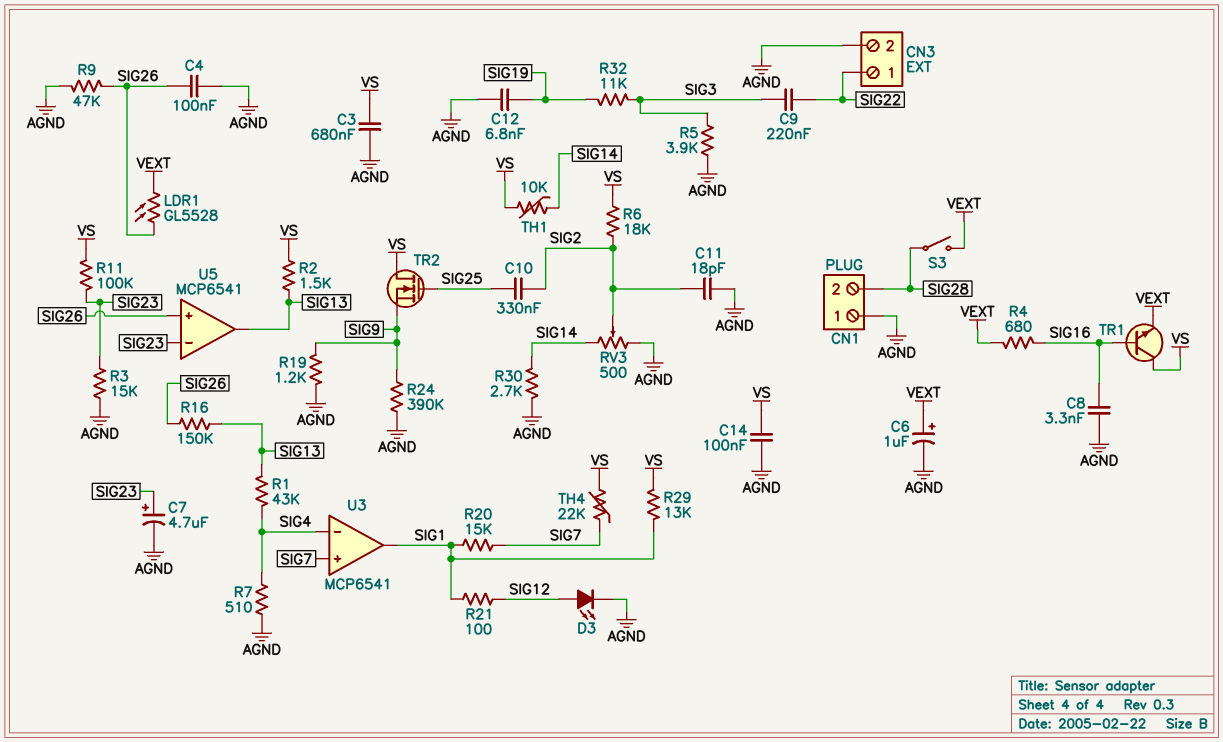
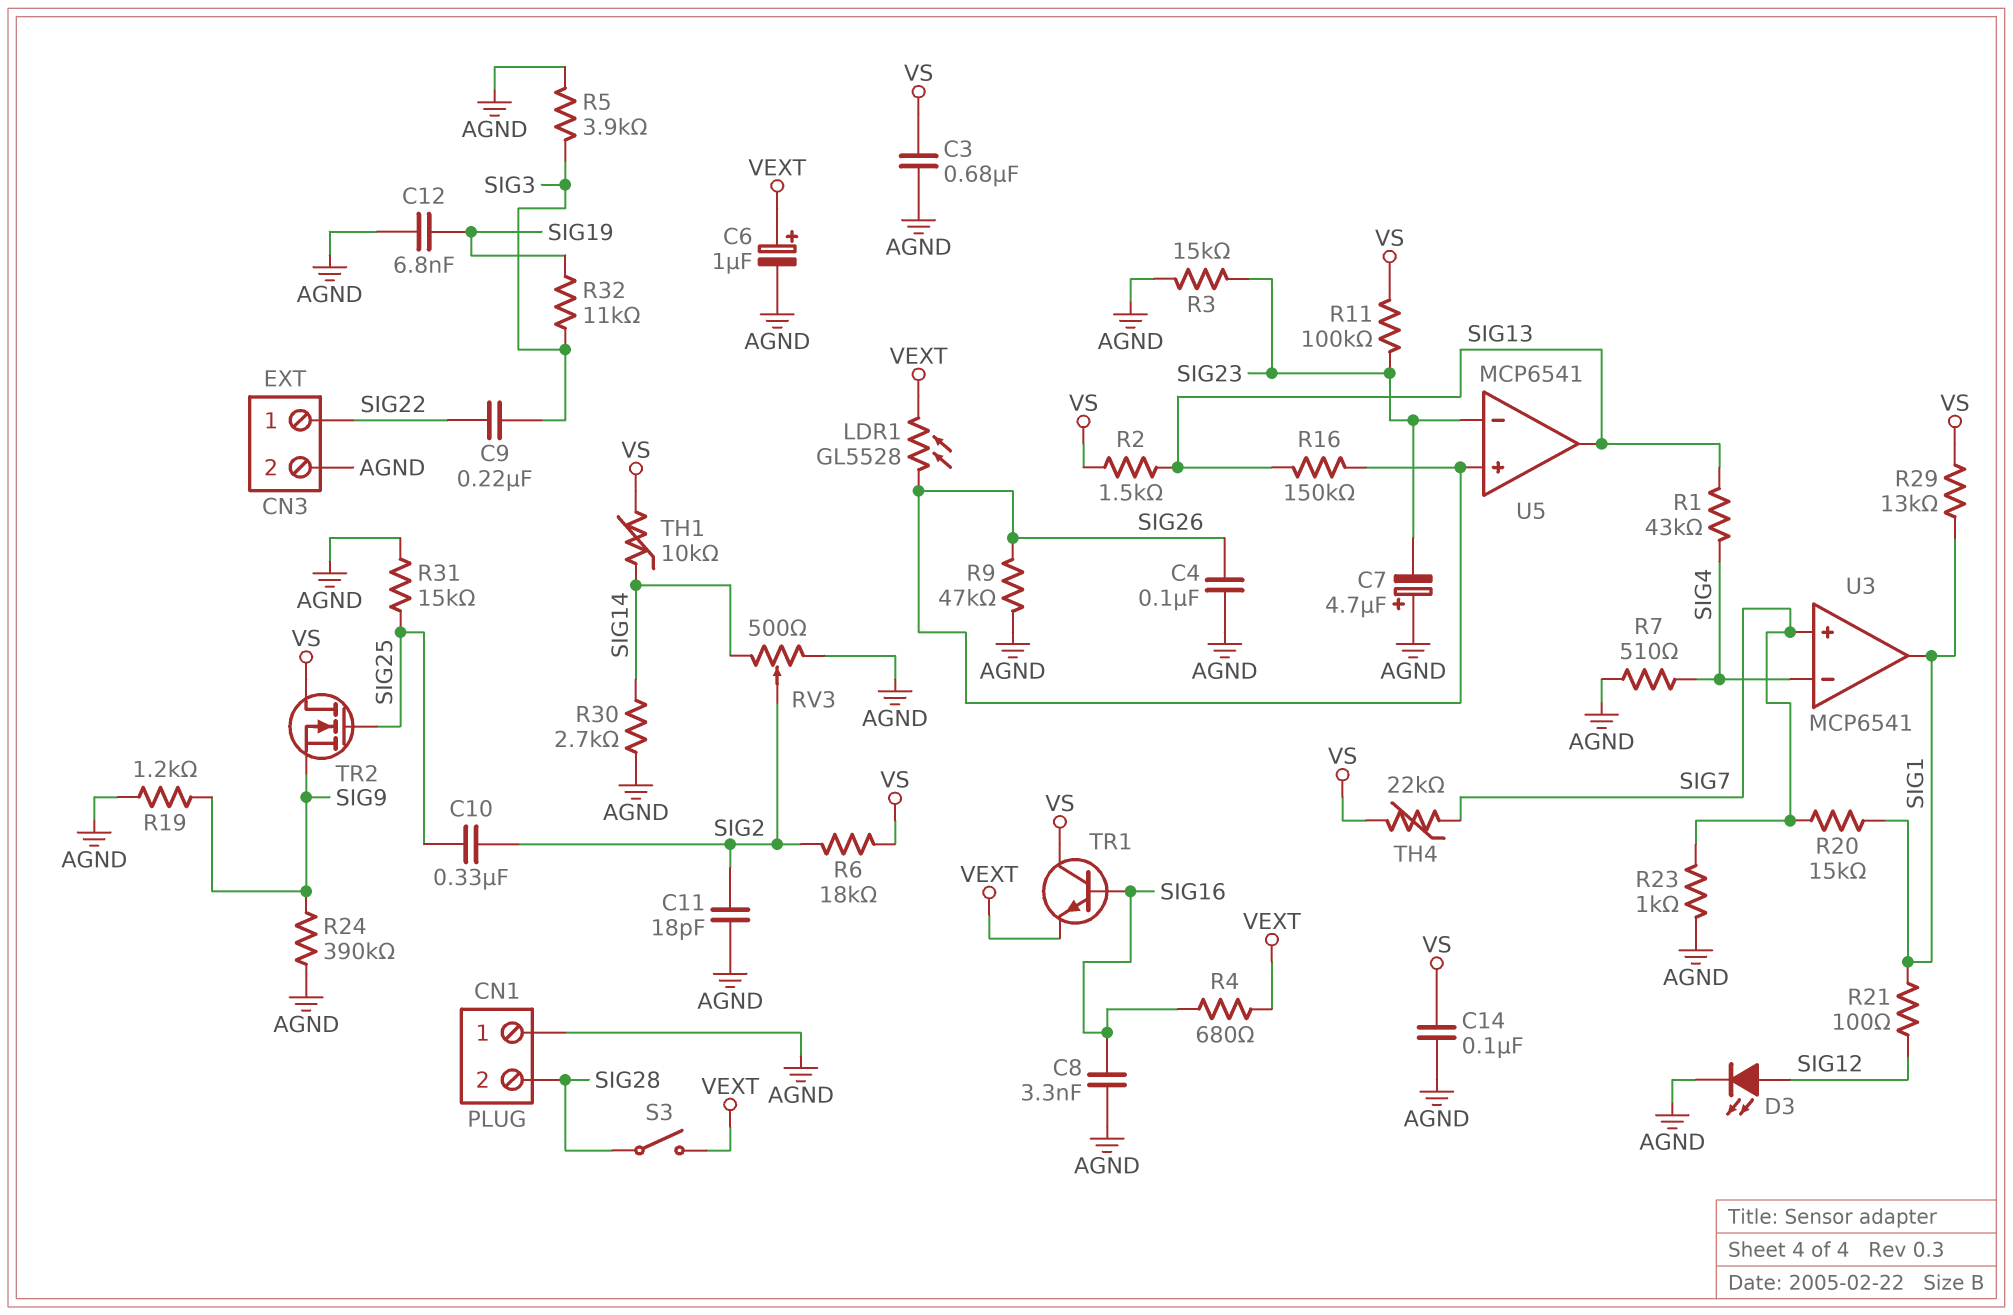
C7: 4.7uF (plus SIG23, minus AGND) -> 4.7uF (plus AGND, minus SIG23)
R23: none -> 1k (AGND, SIG7)
R31: none -> 15k (AGND, SIG25)

